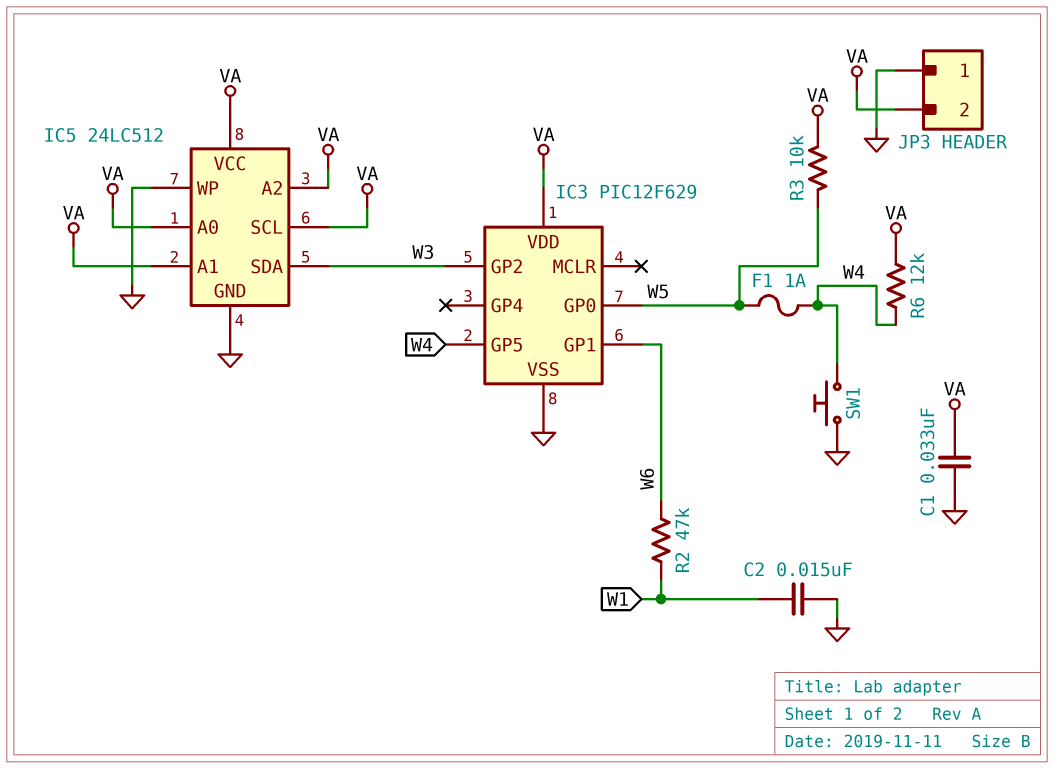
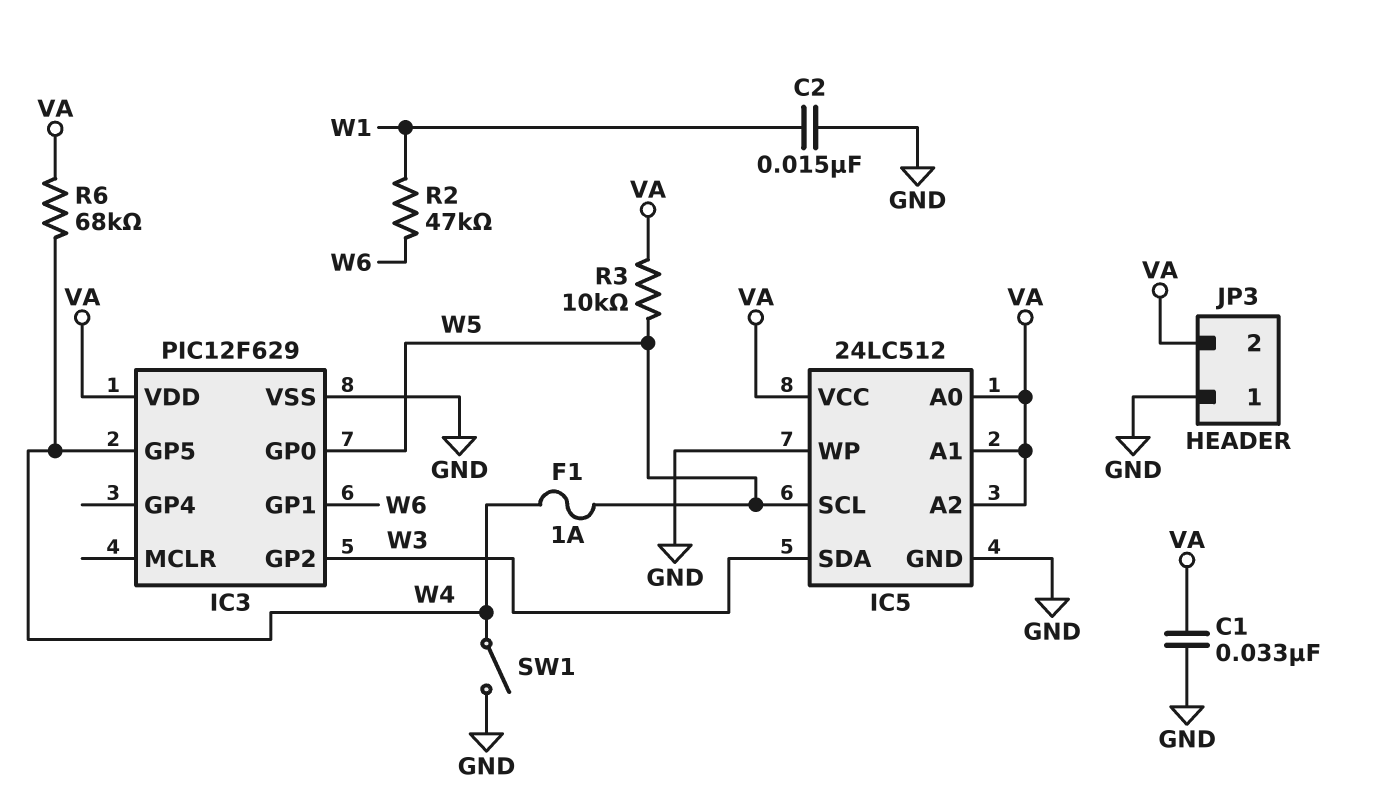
IC5 pin SCL: VA -> W5
R6: 12k (VA, W4) -> 68k (VA, W4)
SW1: button (GND, W4) -> switch (GND, W4)

